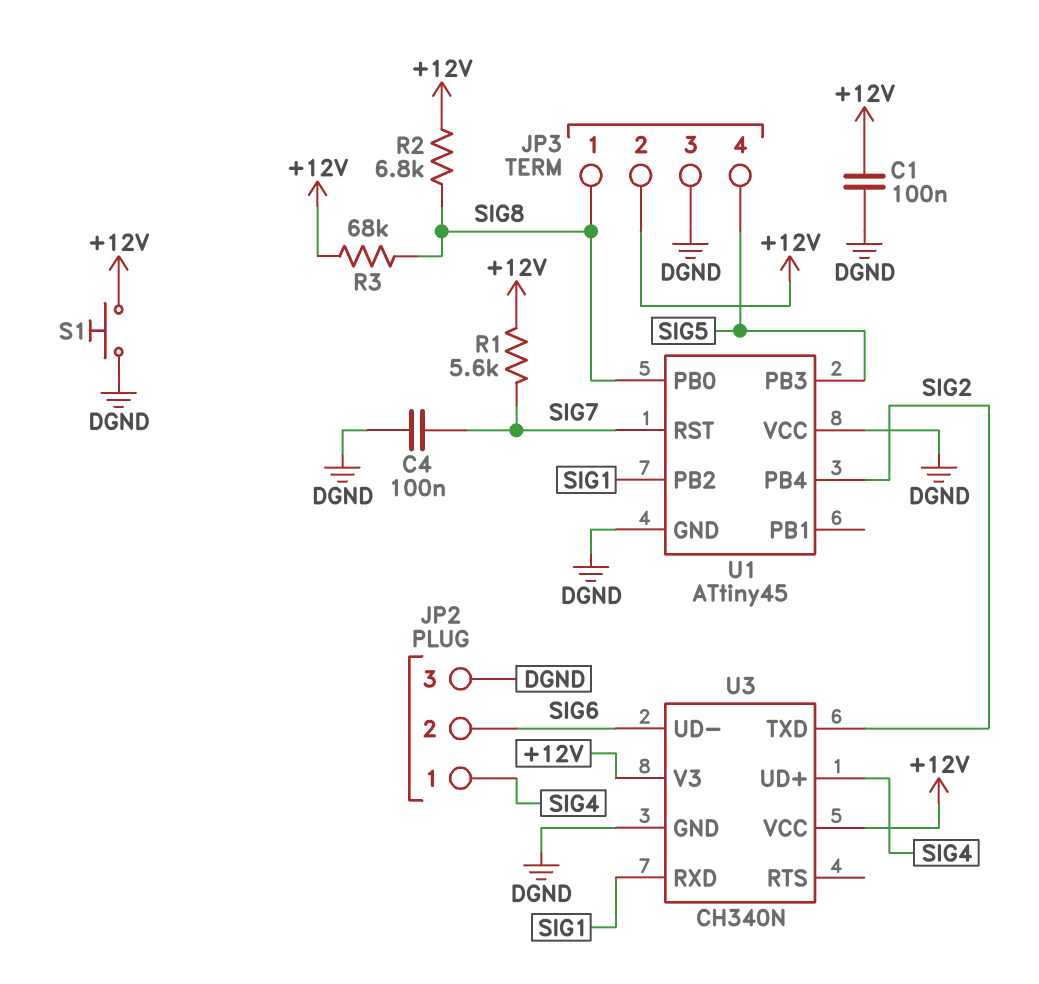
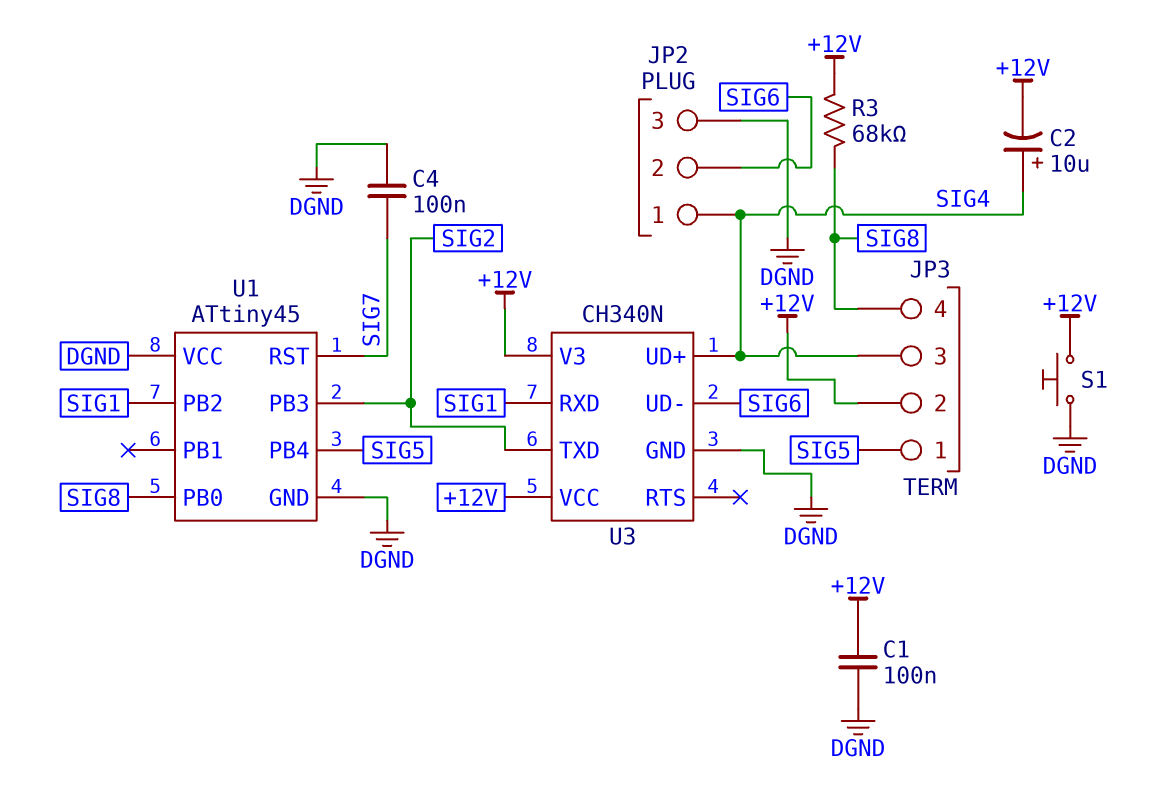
C2: none -> 10uF (plus SIG4, minus +12V)
JP3 pin 1: SIG8 -> SIG5
JP3 pin 3: DGND -> SIG4
JP3 pin 4: SIG5 -> SIG8
R1: 5.6k (+12V, SIG7) -> none
R2: 6.8k (+12V, SIG8) -> none
U1 pin PB3: SIG5 -> SIG2
U1 pin PB4: SIG2 -> SIG5

